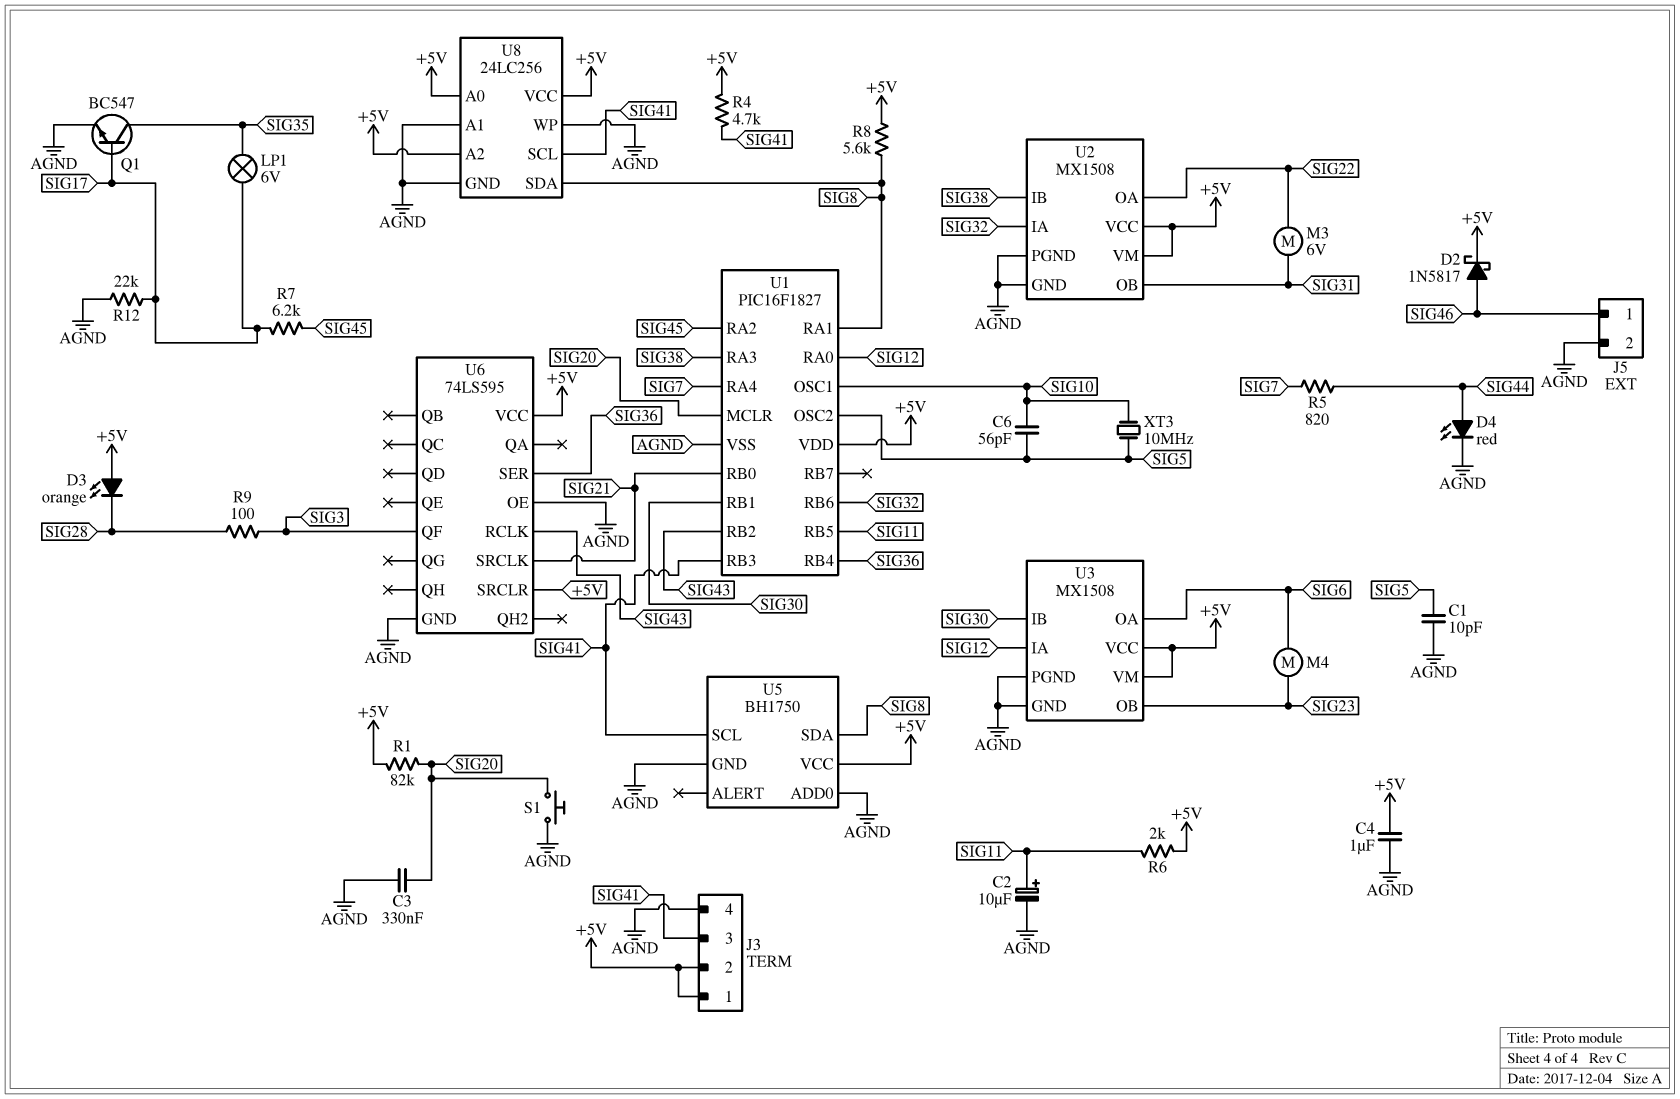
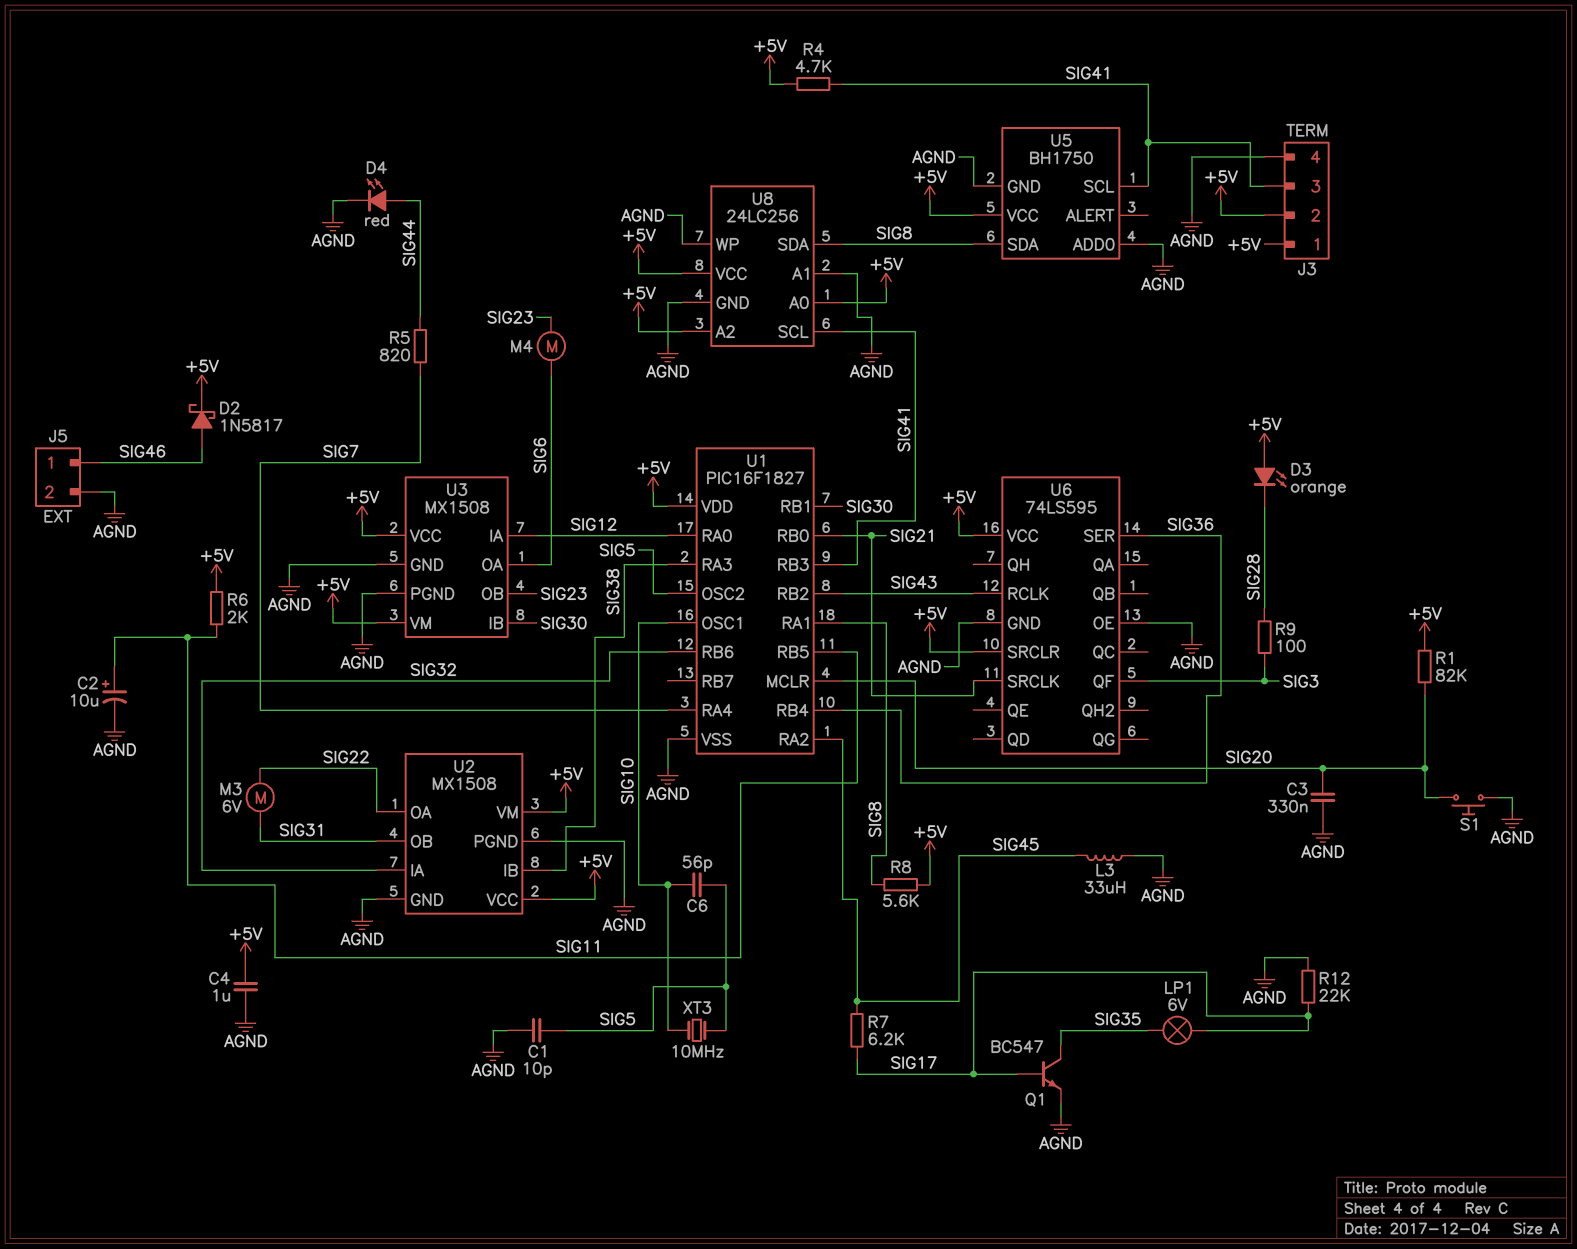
L3: none -> 33uH (AGND, SIG45)

